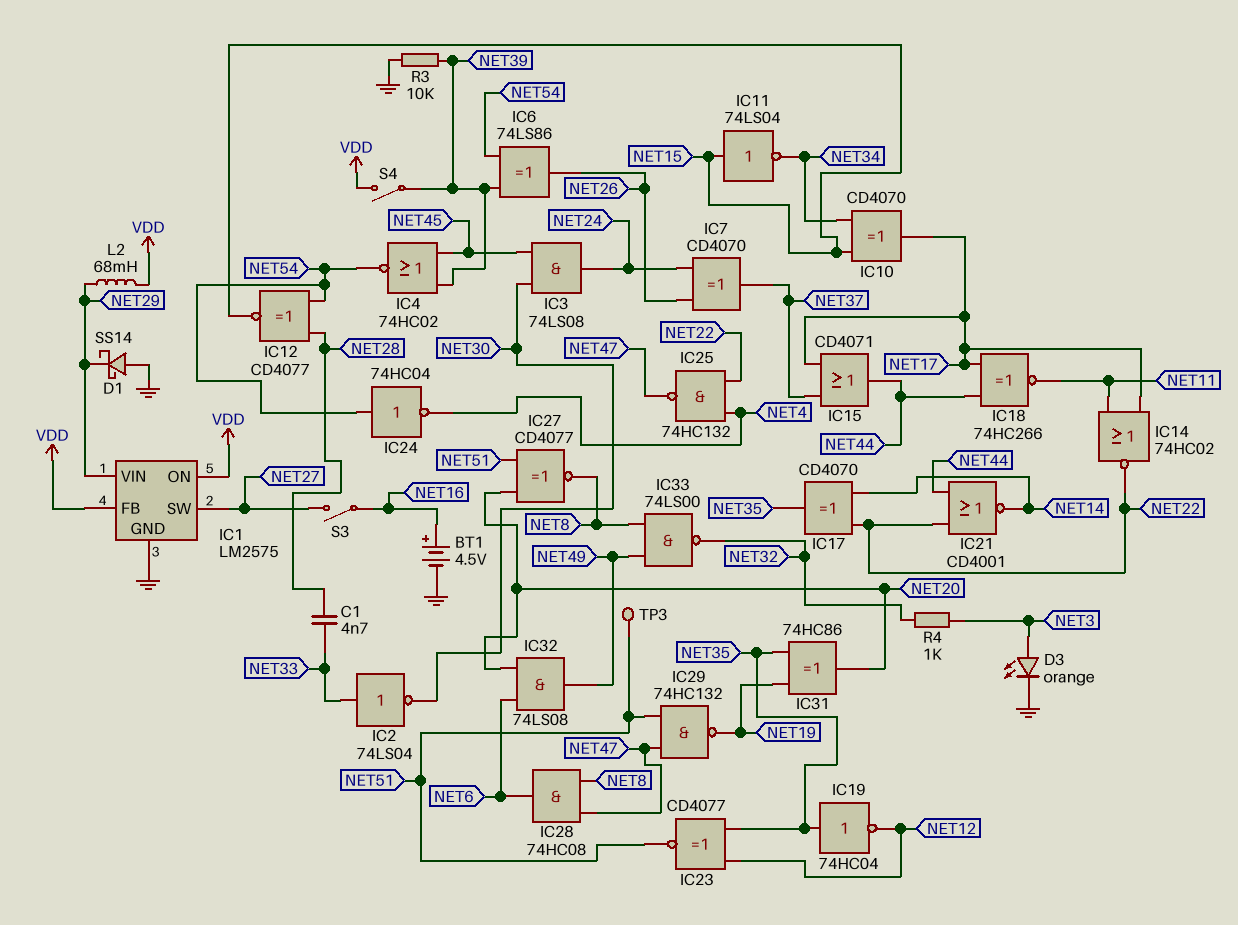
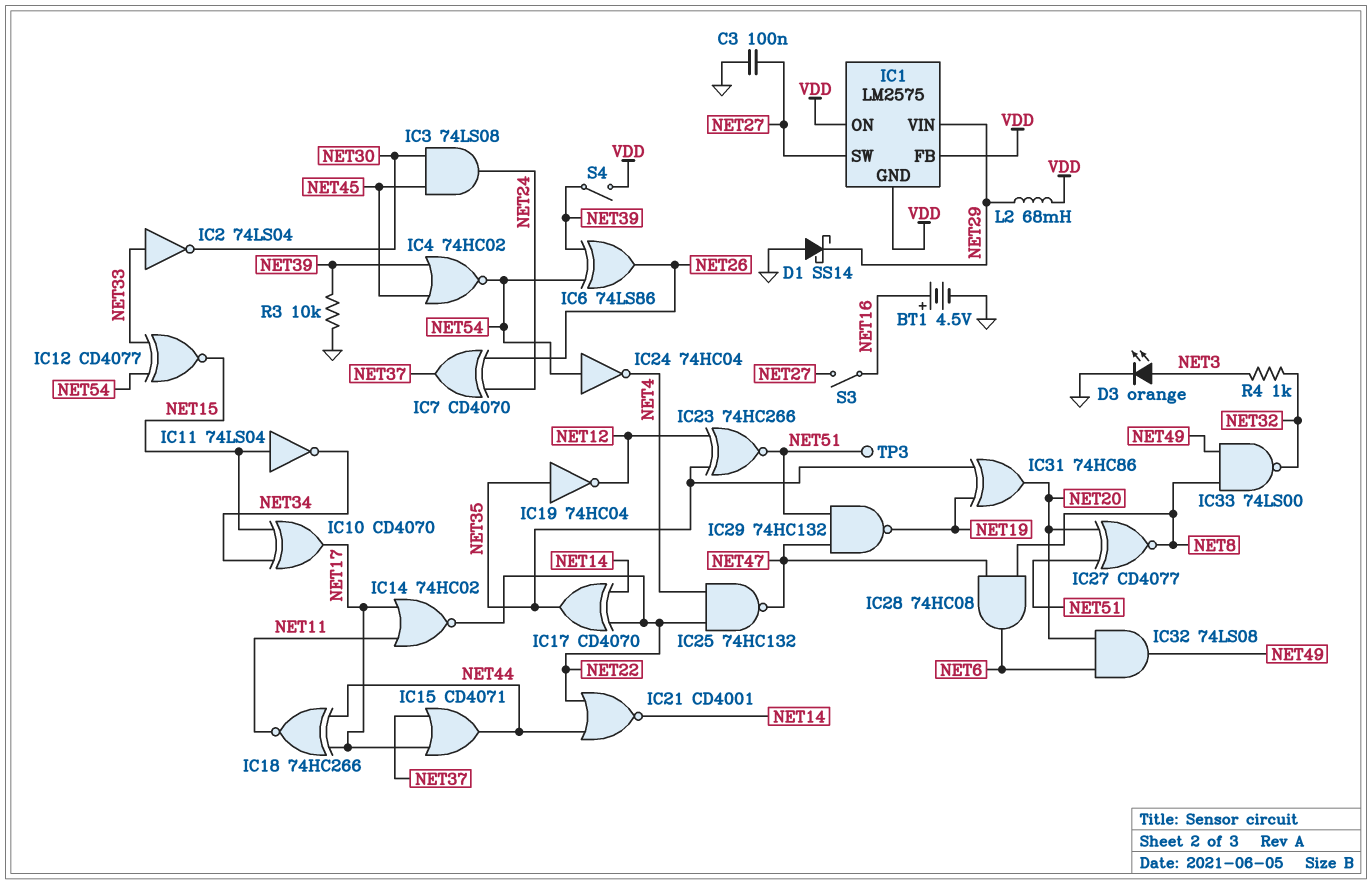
C1: 4.7nF (NET28, NET33) -> none
C3: none -> 100nF (GND, NET27)
IC1 pin GND: GND -> VDD
IC12: XNOR CD4077 (in NET28, in NET54, out NET15) -> XNOR CD4077 (in NET33, in NET54, out NET15)
IC23: XNOR CD4077 (in NET12, in NET35, out NET51) -> XNOR 74HC266 (in NET12, in NET35, out NET51)

